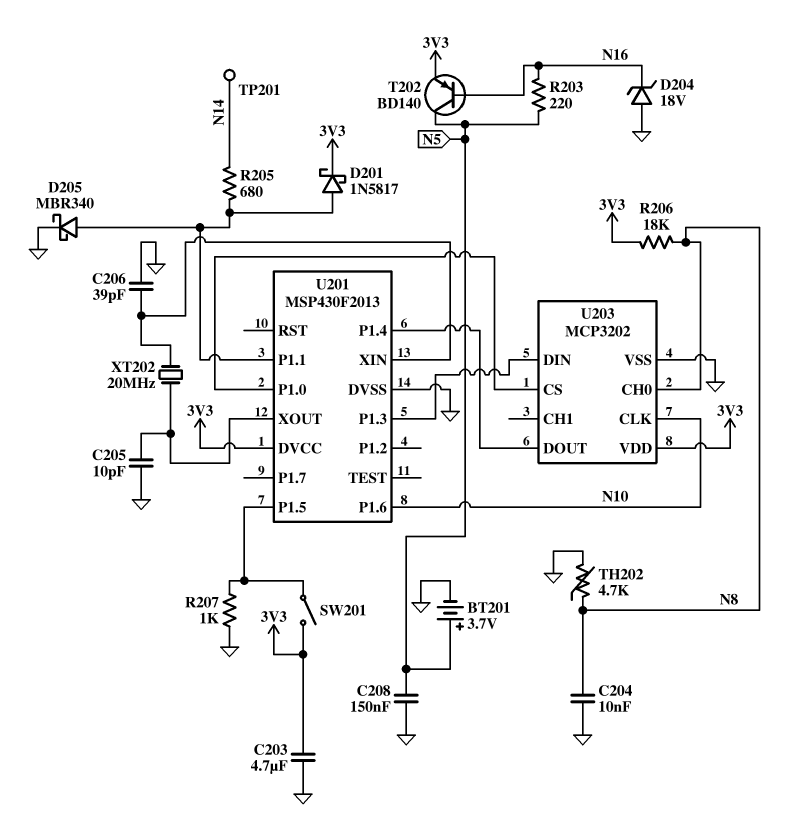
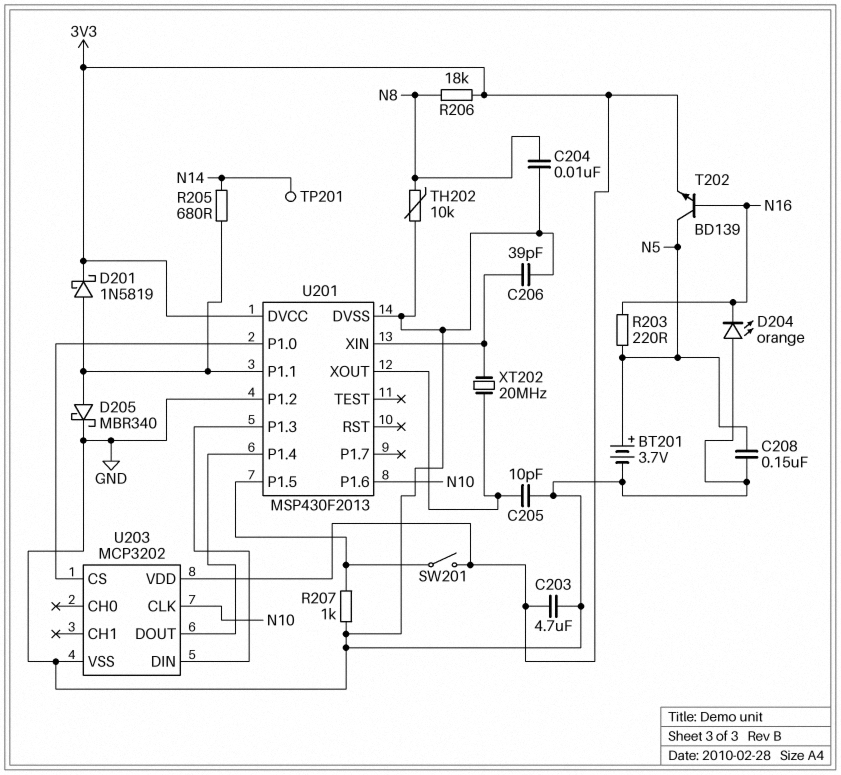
D201: schottky 1N5817 (A U201/P1.1, K 3V3) -> schottky 1N5819 (A U201/P1.1, K 3V3)
D204: zener 18V (A GND, K N16) -> LED orange (A GND, K N16)
T202: PNP BD140 (B N16, C N5, E 3V3) -> NPN BD139 (B N16, C N5, E 3V3)
TH202: 4.7k (GND, N8) -> 10k (GND, N8)
U201 pin P1.2: none -> GND
U203 pin CH0: N8 -> none

